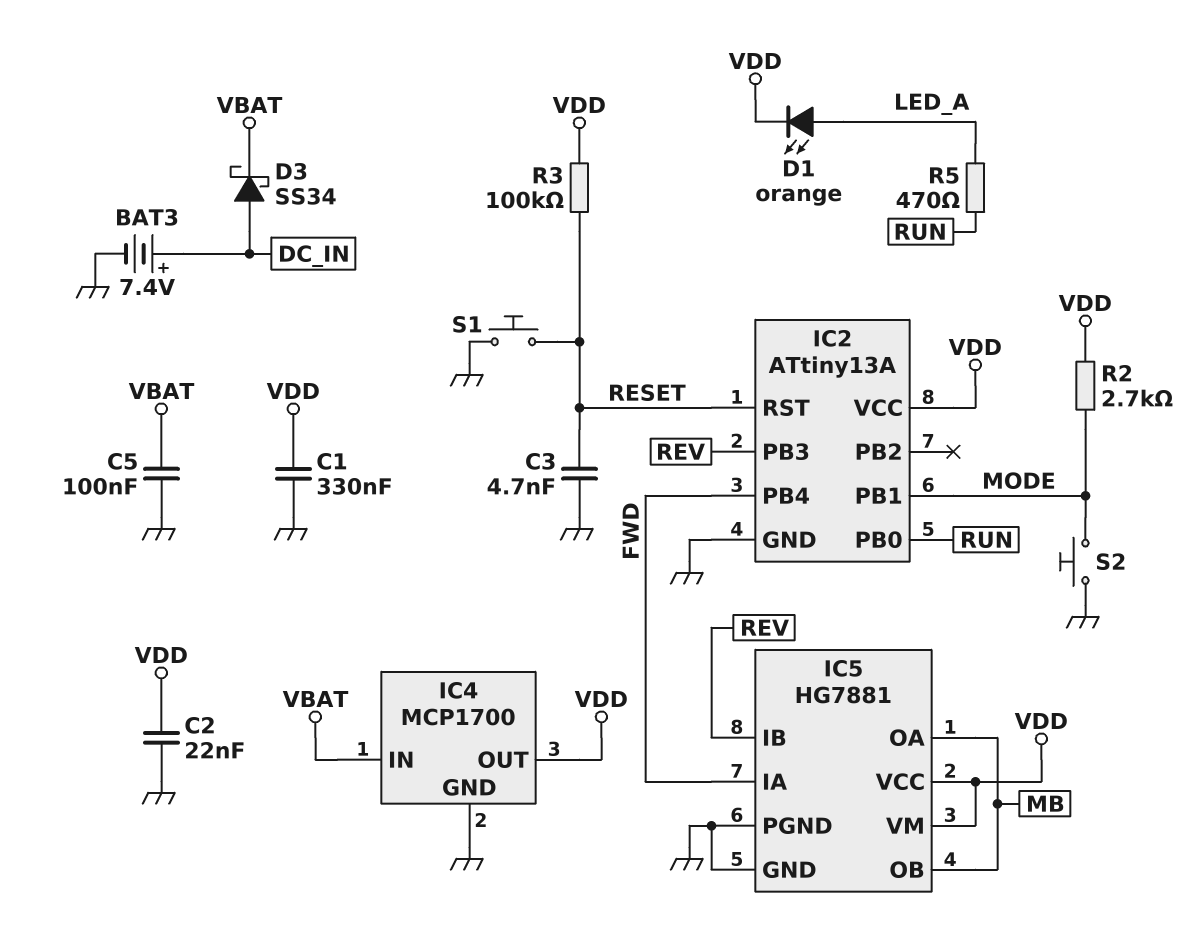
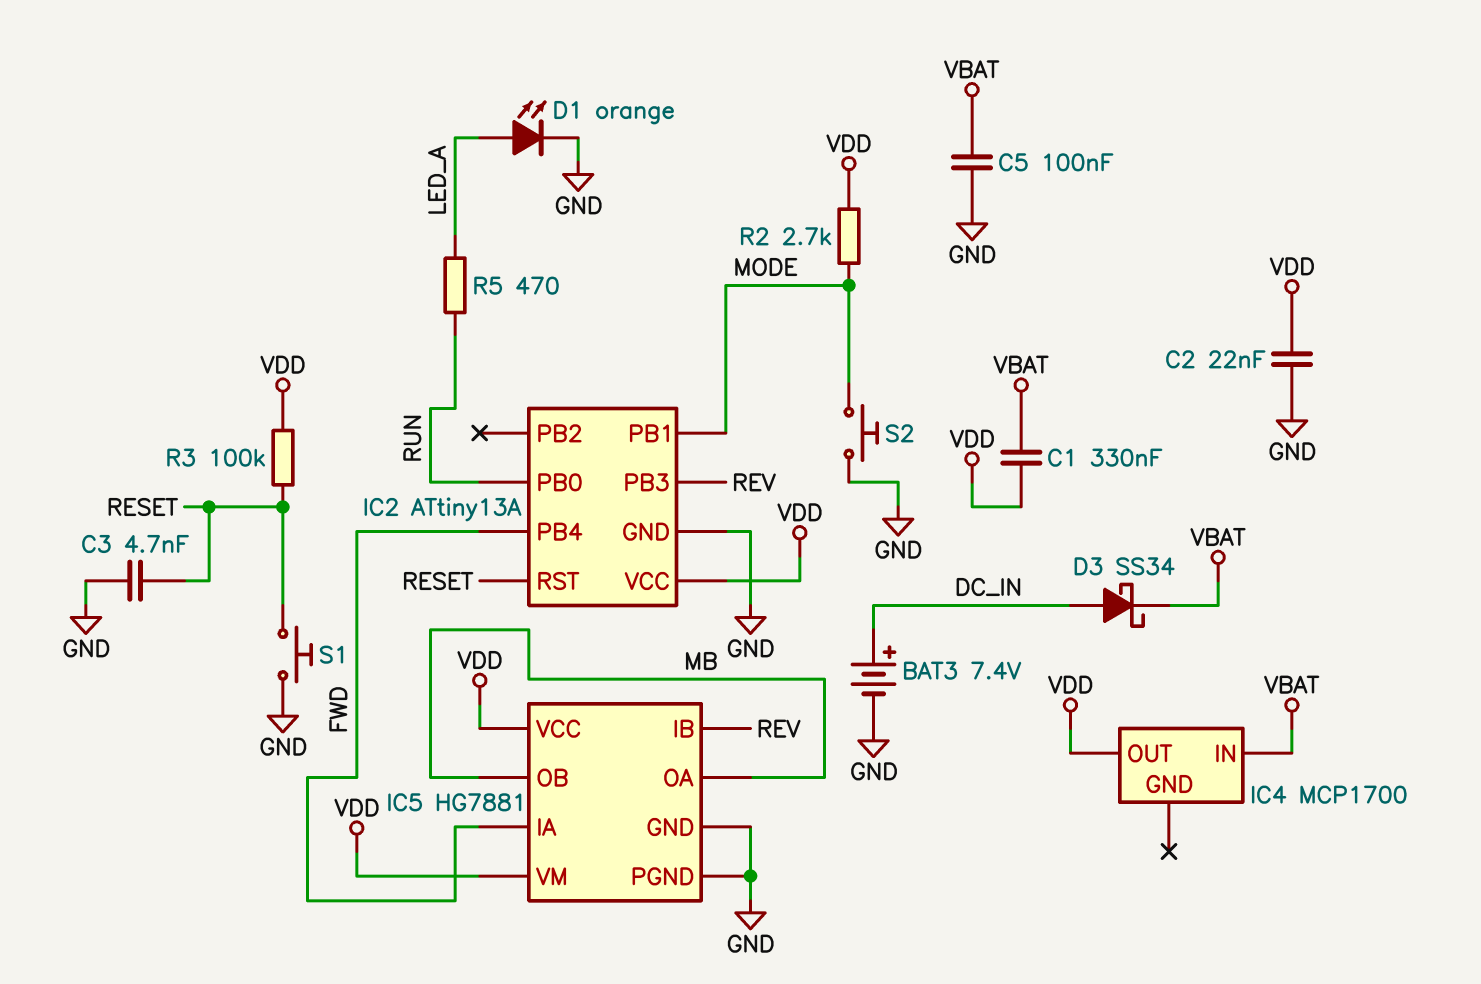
C1: 330nF (GND, VDD) -> 330nF (VBAT, VDD)
D1: LED orange (A LED_A, K VDD) -> LED orange (A LED_A, K GND)
IC4 pin GND: GND -> none

